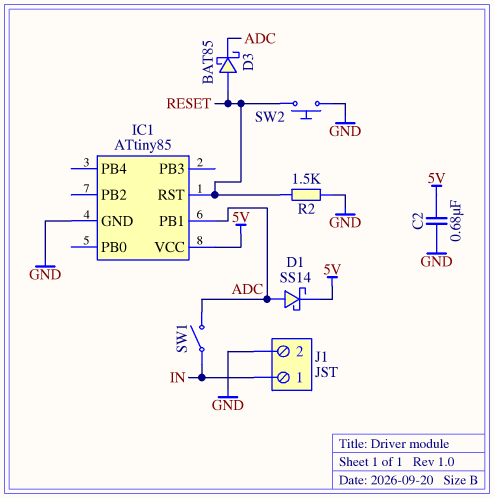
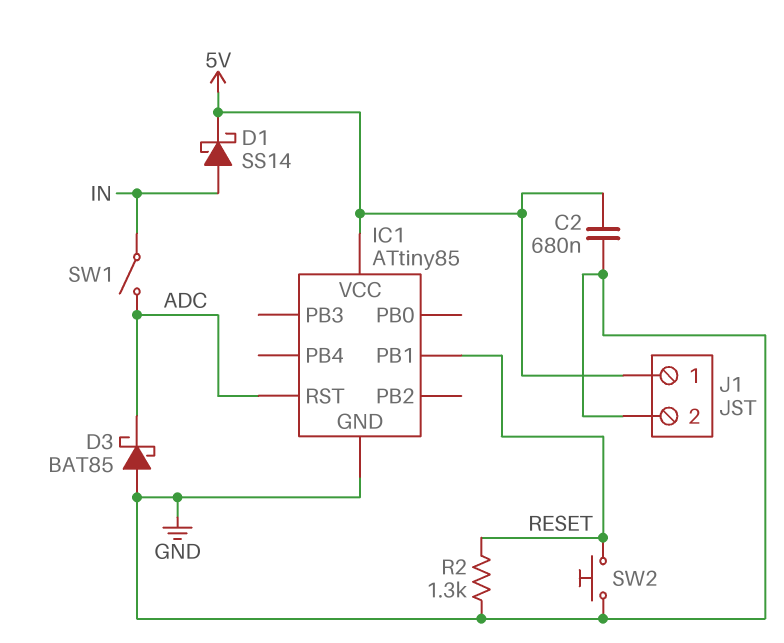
D1: schottky SS14 (A ADC, K 5V) -> schottky SS14 (A IN, K 5V)
D3: schottky BAT85 (A RESET, K ADC) -> schottky BAT85 (A GND, K ADC)
IC1 pin PB1: ADC -> RESET
IC1 pin RST: RESET -> ADC
J1 pin 1: IN -> 5V
R2: 1.5k (GND, RESET) -> 1.3k (GND, RESET)

